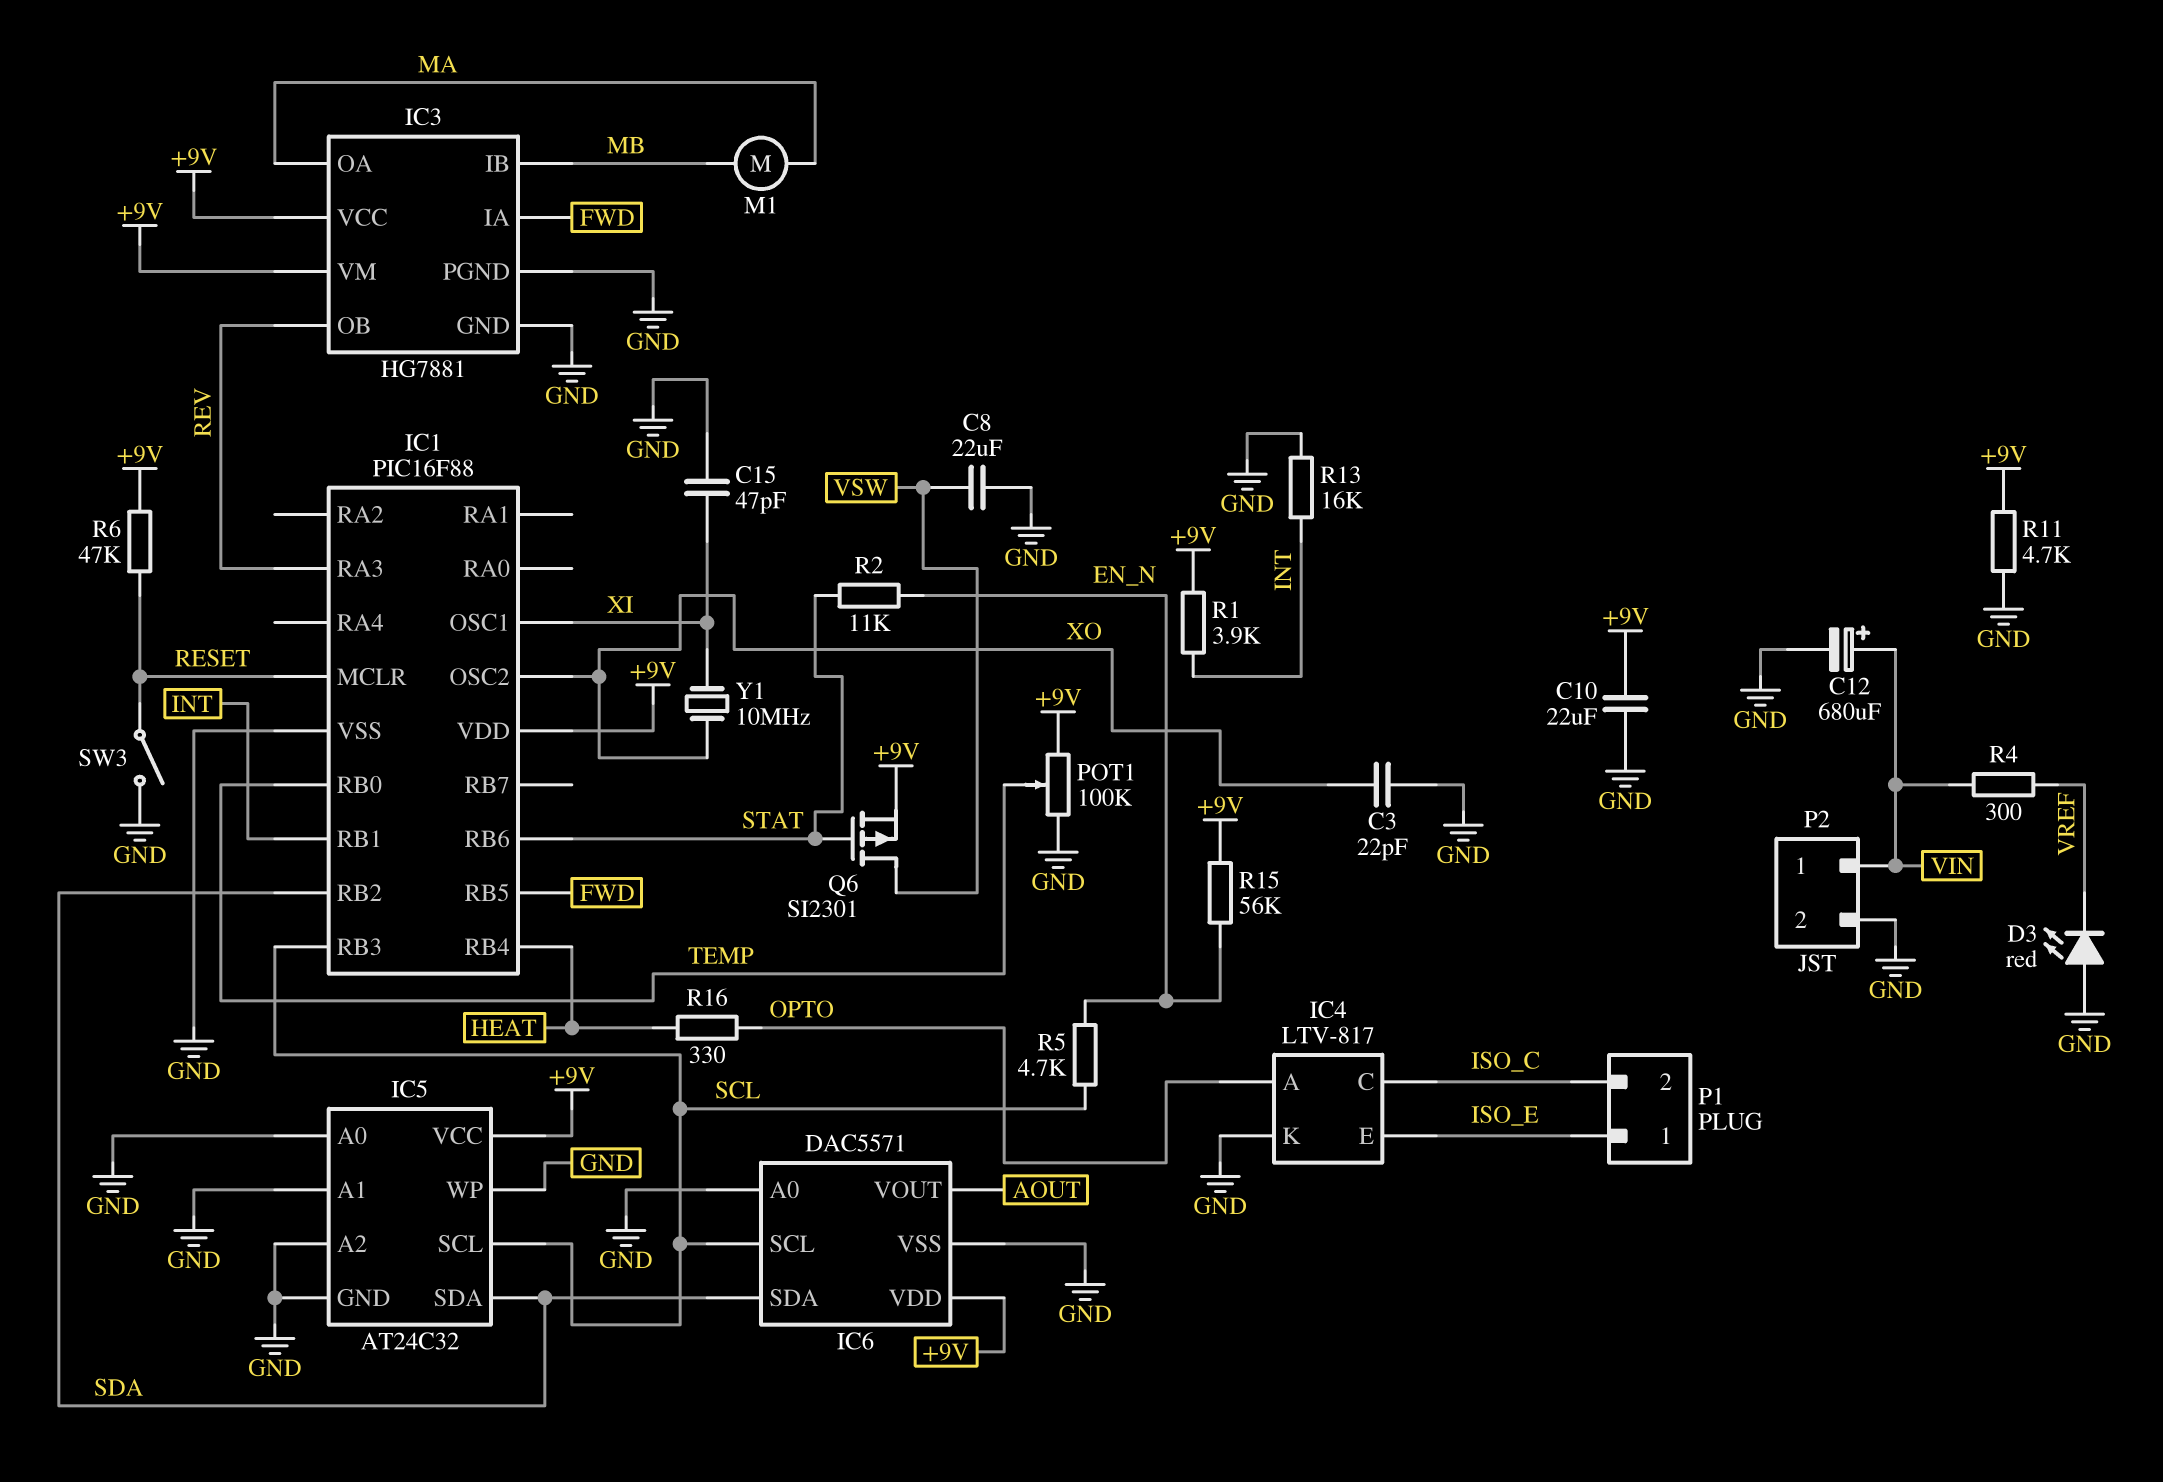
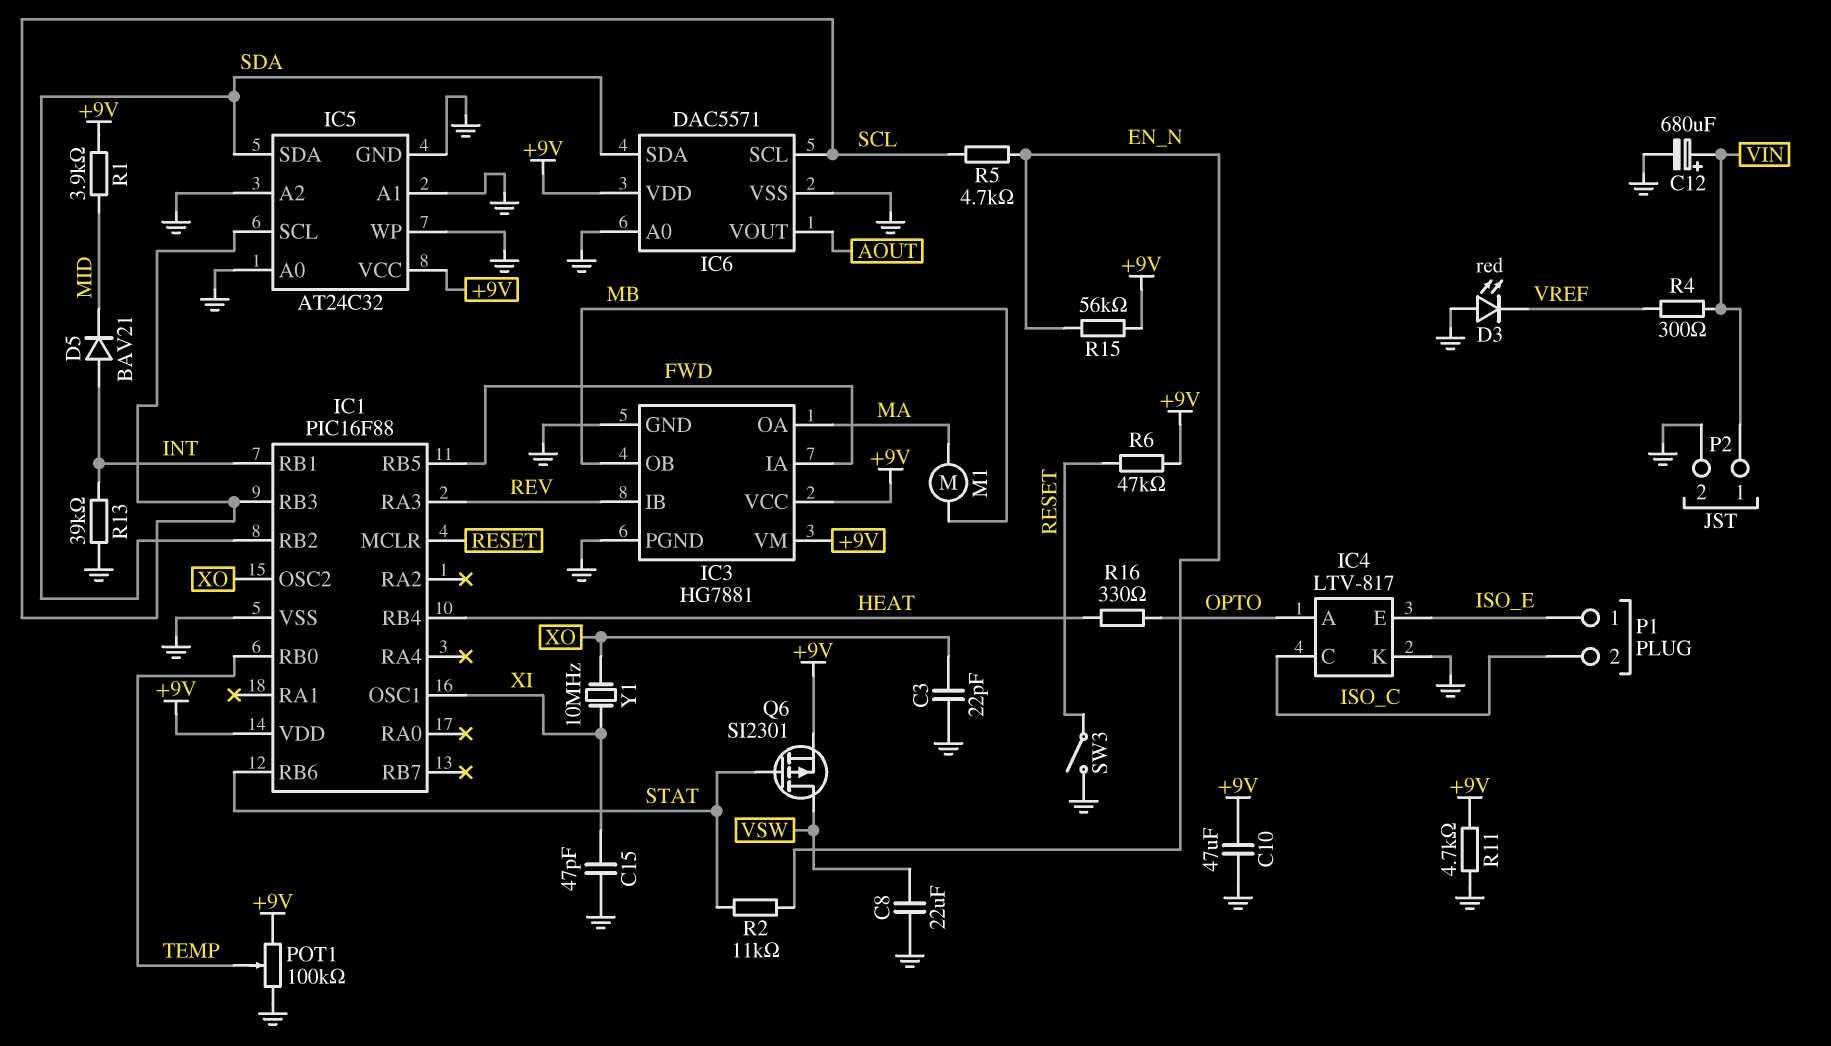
C10: 22uF (+9V, GND) -> 47uF (+9V, GND)
D5: none -> diode BAV21 (A INT, K MID)
IC3 pin IB: MB -> REV
IC3 pin OB: REV -> MB
R1: 3.9k (+9V, INT) -> 3.9k (+9V, MID)
R13: 16k (GND, INT) -> 39k (GND, INT)

